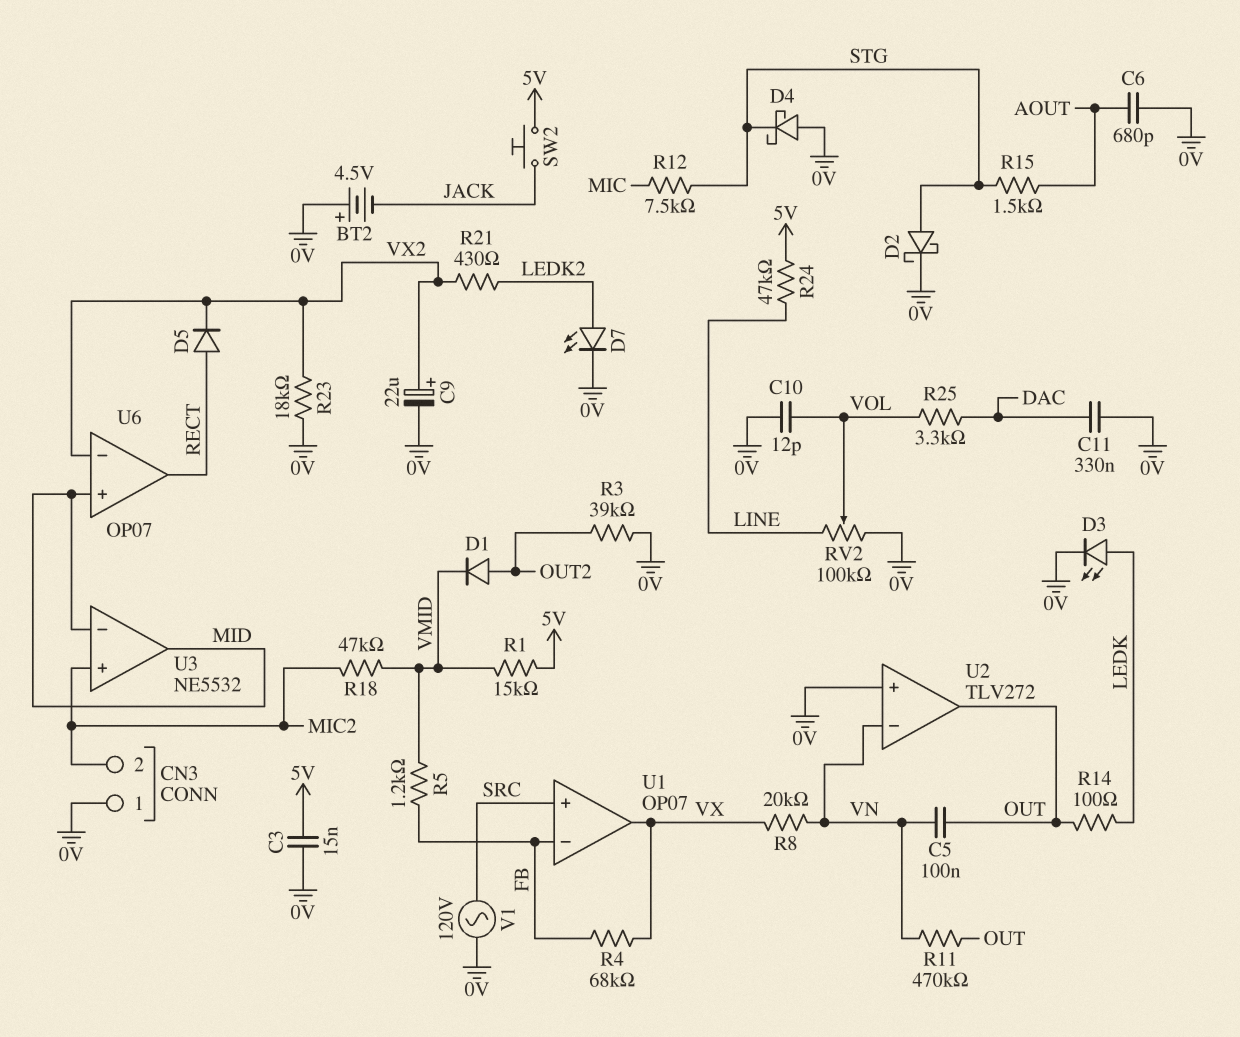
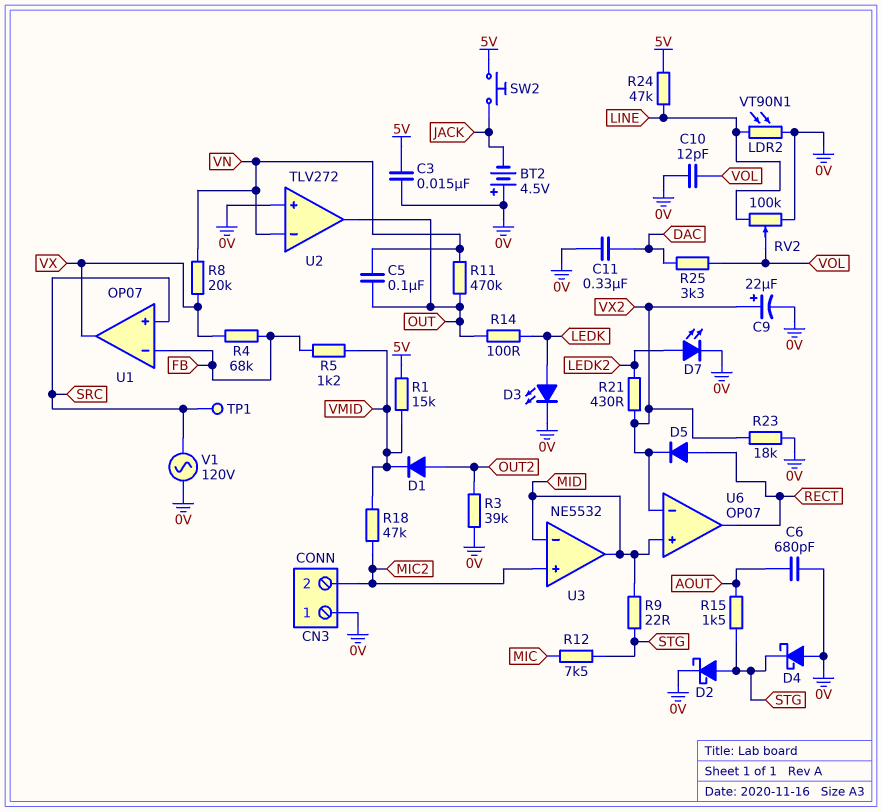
LDR2: none -> VT90N1 (0V, LINE)
R9: none -> 22 (MID, STG)
TP1: none -> test point (SRC)

